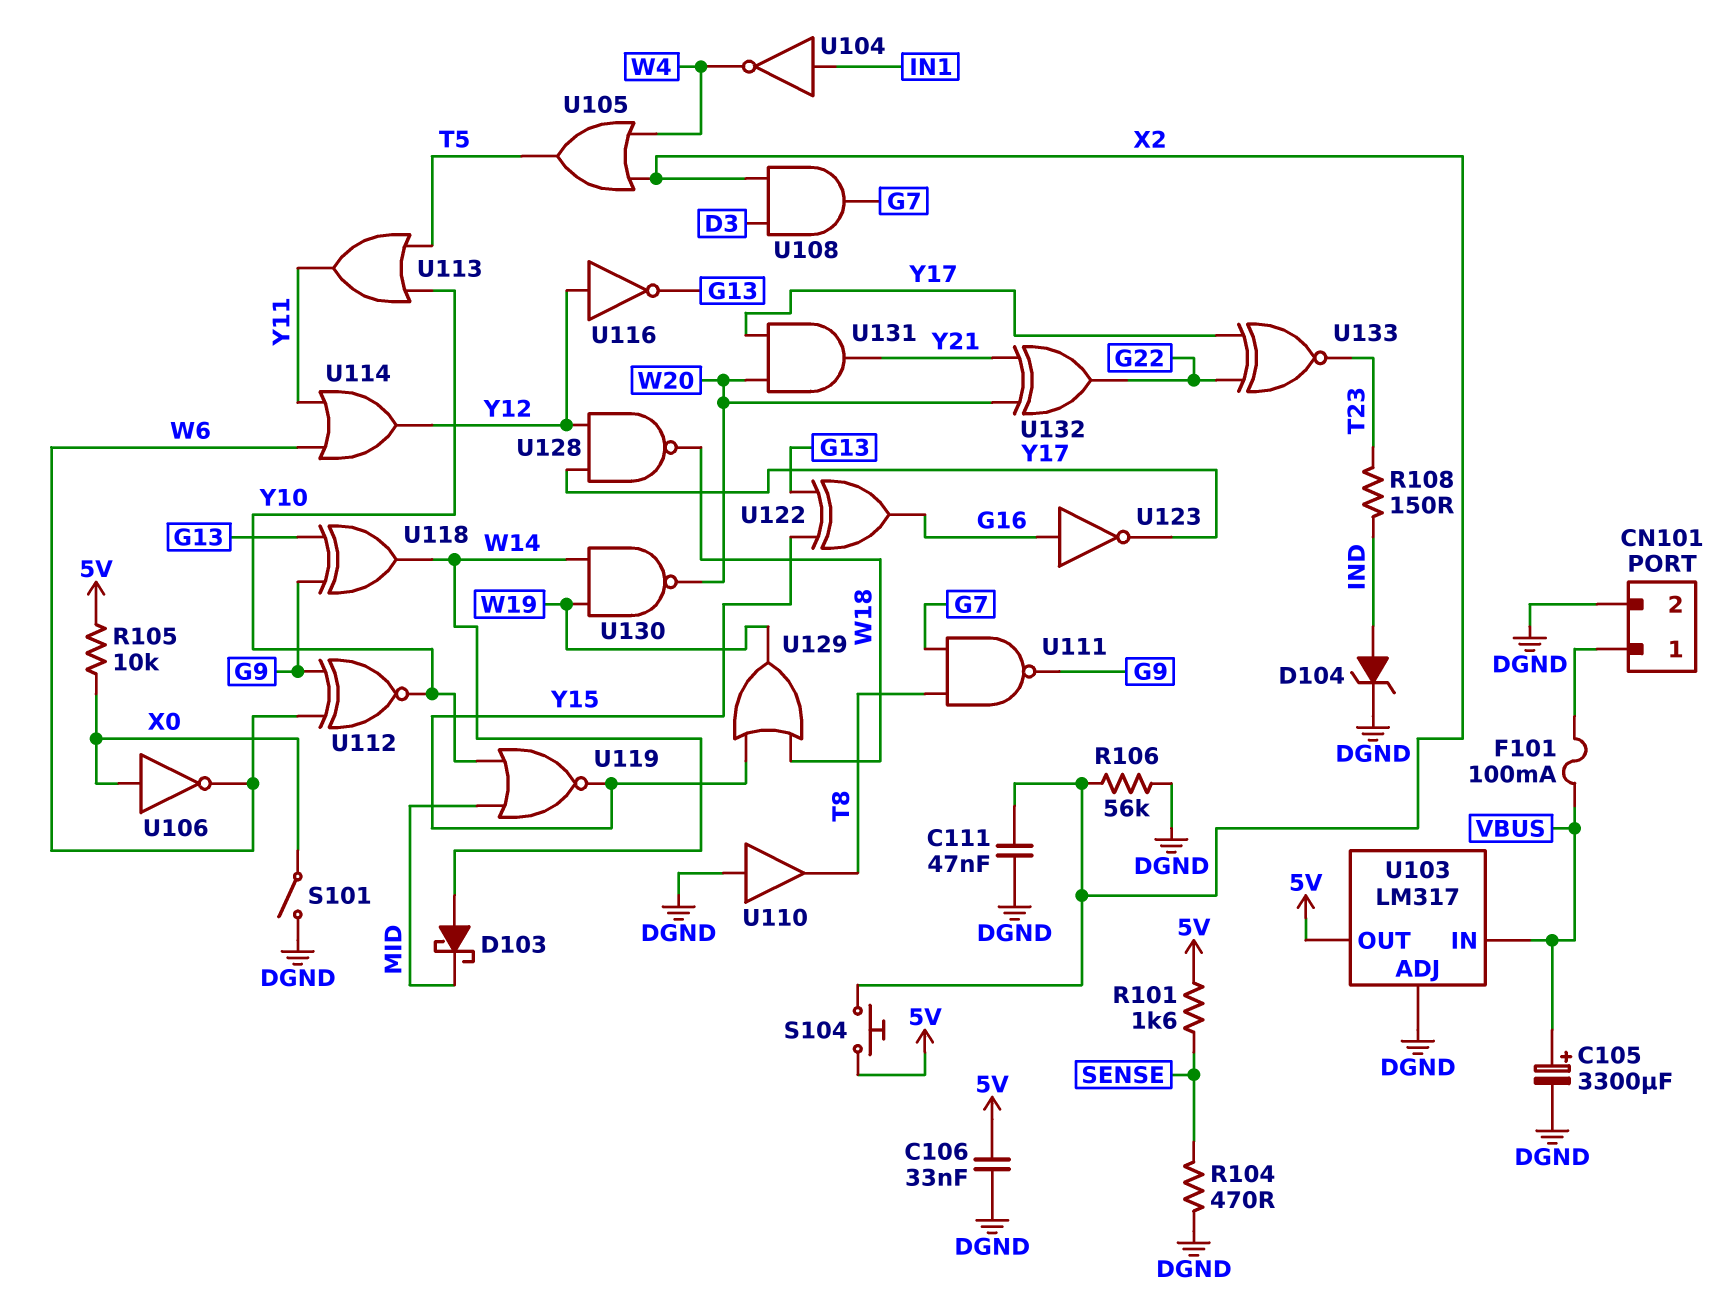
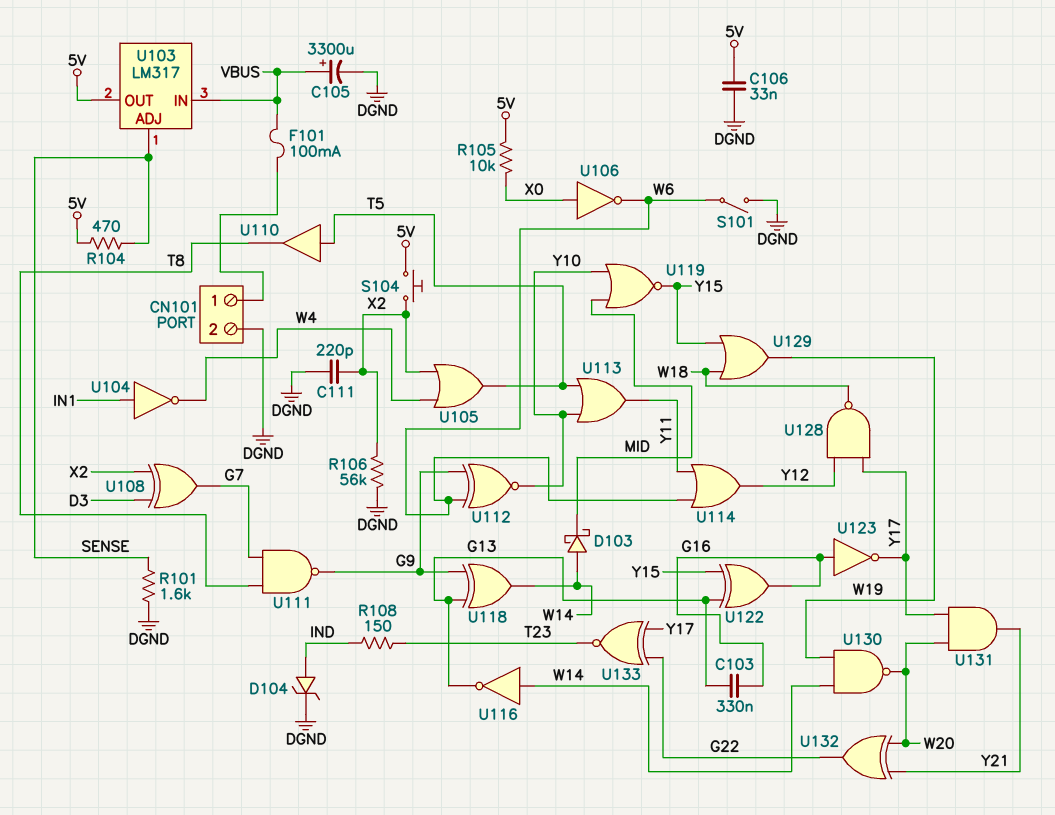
C103: none -> 330nF (G13, G16)
C111: 47nF (DGND, X2) -> 220pF (DGND, X2)
R101: 1.6k (5V, SENSE) -> 1.6k (DGND, SENSE)
R104: 470 (DGND, SENSE) -> 470 (5V, SENSE)
S101: switch (DGND, X0) -> switch (DGND, W6)
U103 pin ADJ: DGND -> SENSE
U108: AND (in D3, in X2, out G7) -> XOR (in D3, in X2, out G7)
U110: buffer (in DGND, out T8) -> buffer (in T5, out T8)
U116: NOT (in Y12, out G13) -> NOT (in W14, out G13)

